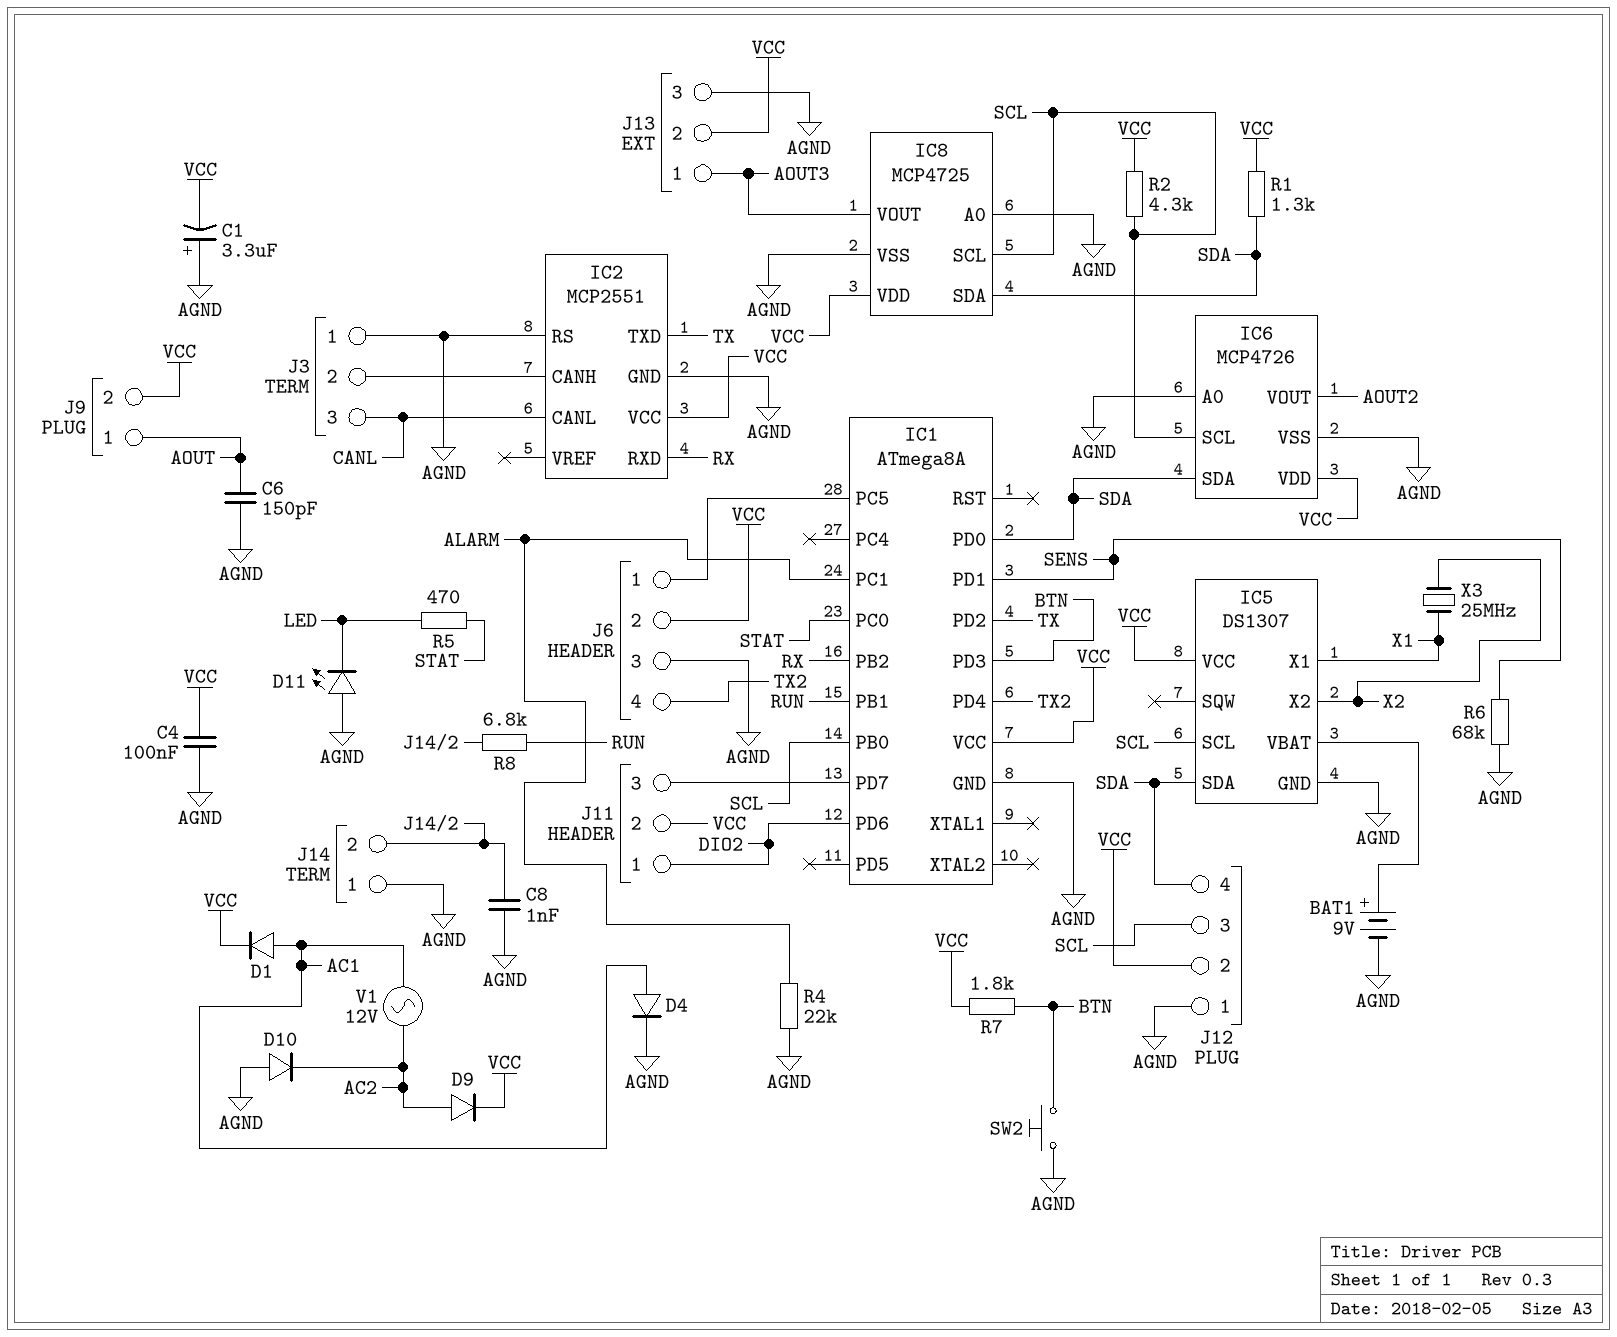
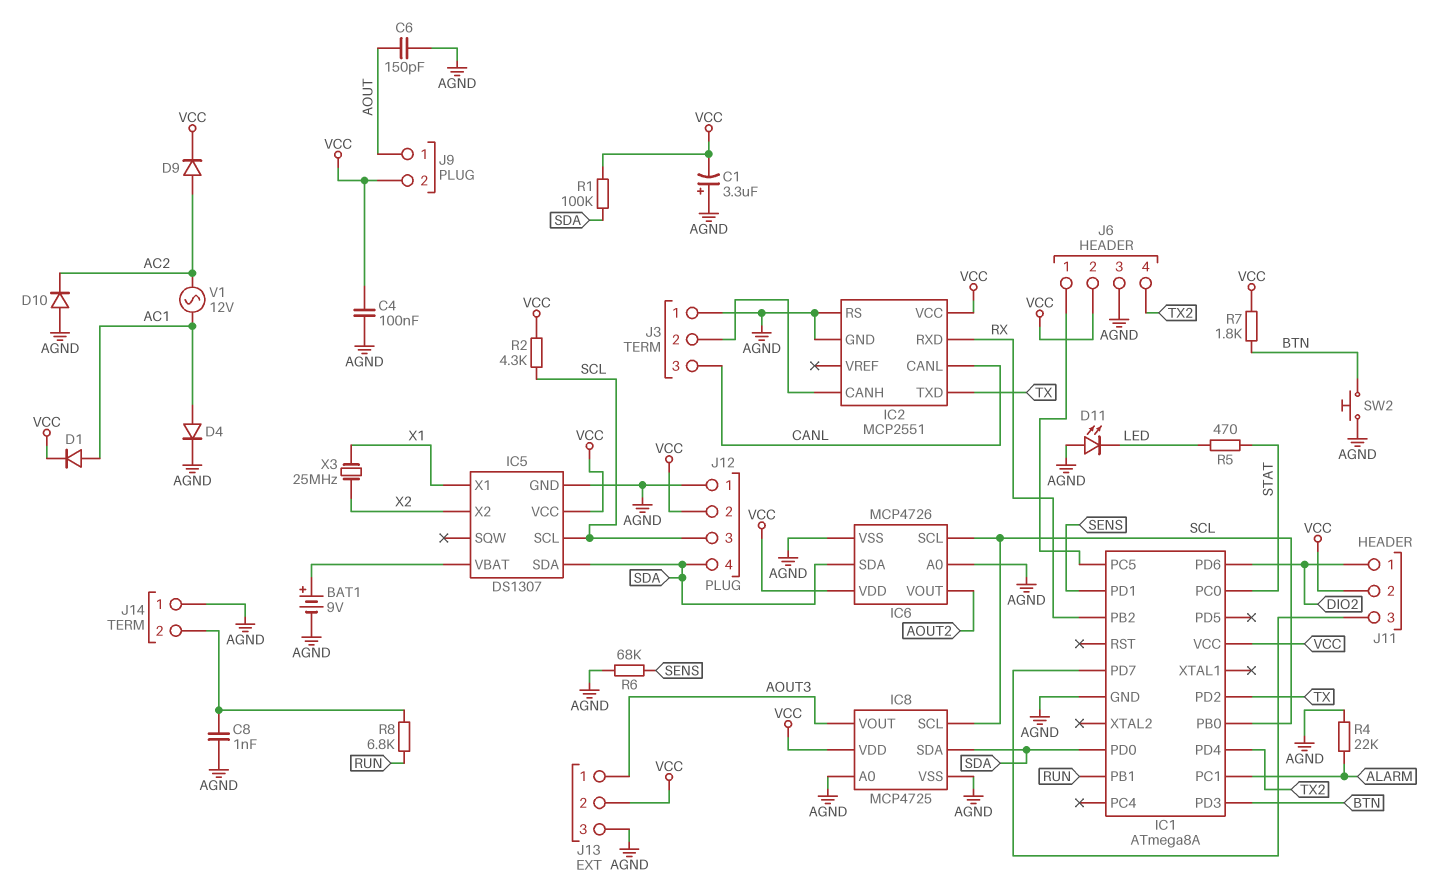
R1: 1.3k (SDA, VCC) -> 100k (SDA, VCC)

